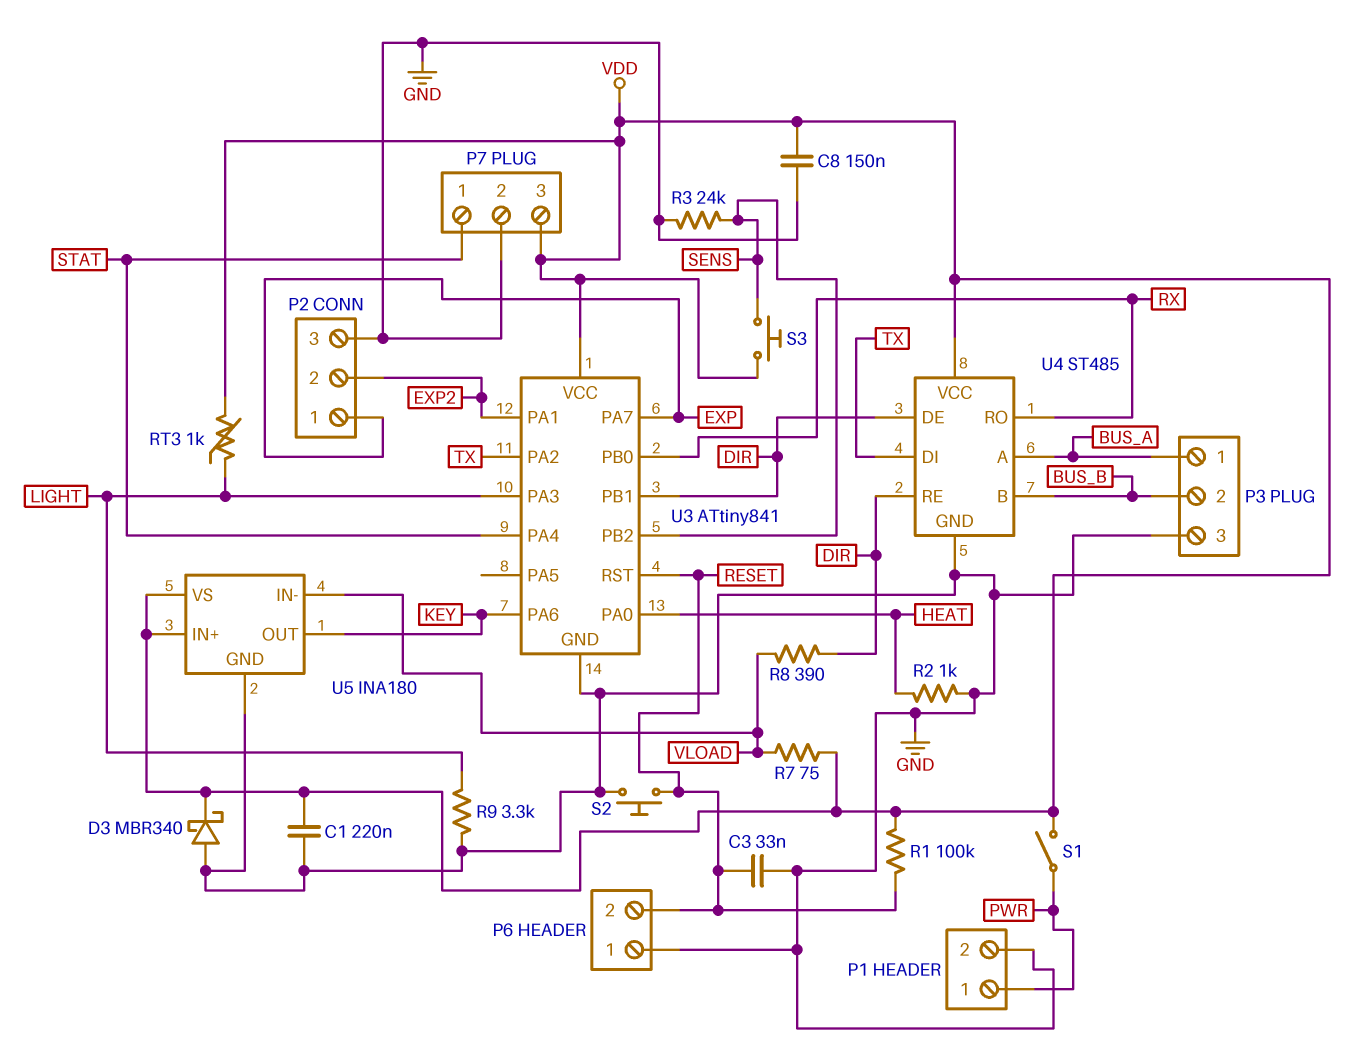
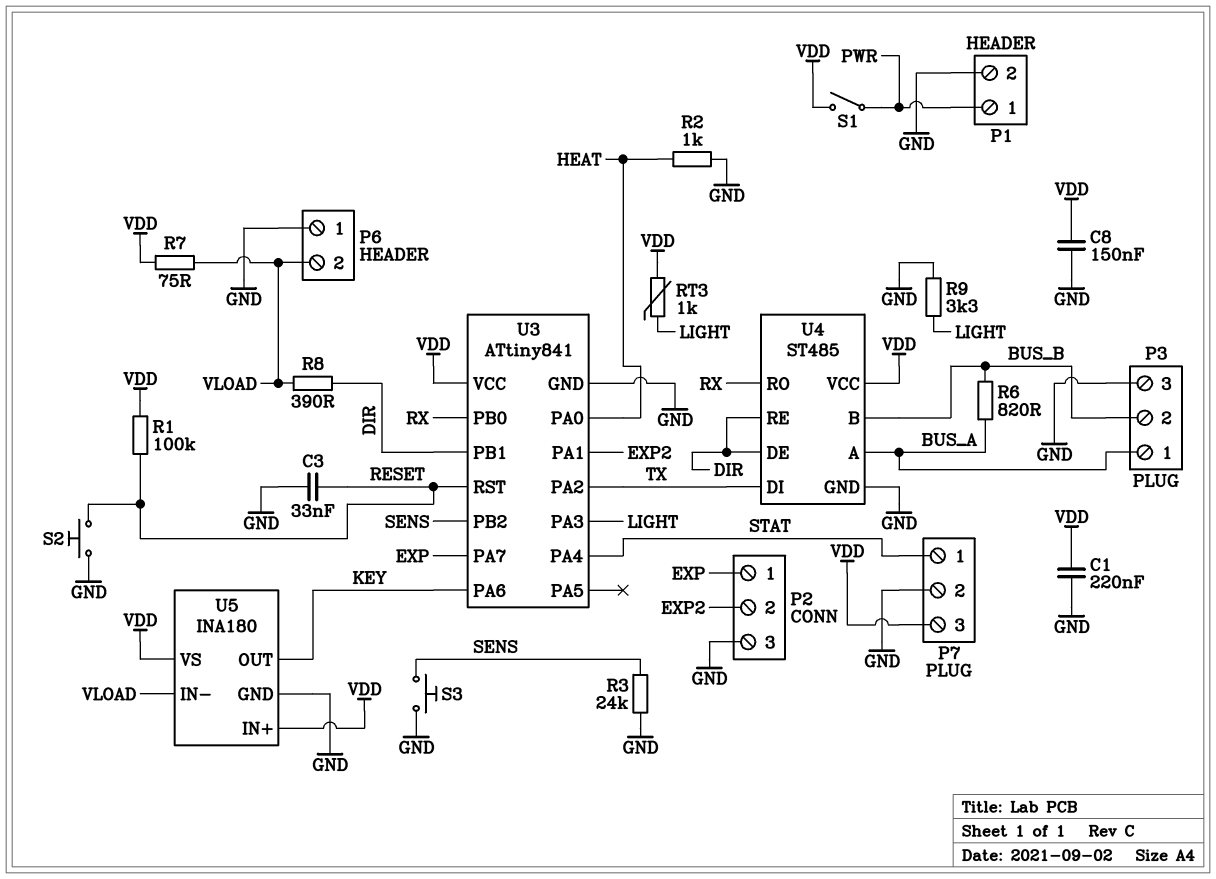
D3: schottky MBR340 (A GND, K VDD) -> none
P6 pin 2: RESET -> VLOAD
R6: none -> 820 (BUS_A, BUS_B)
S3: button (SENS, VDD) -> button (GND, SENS)

